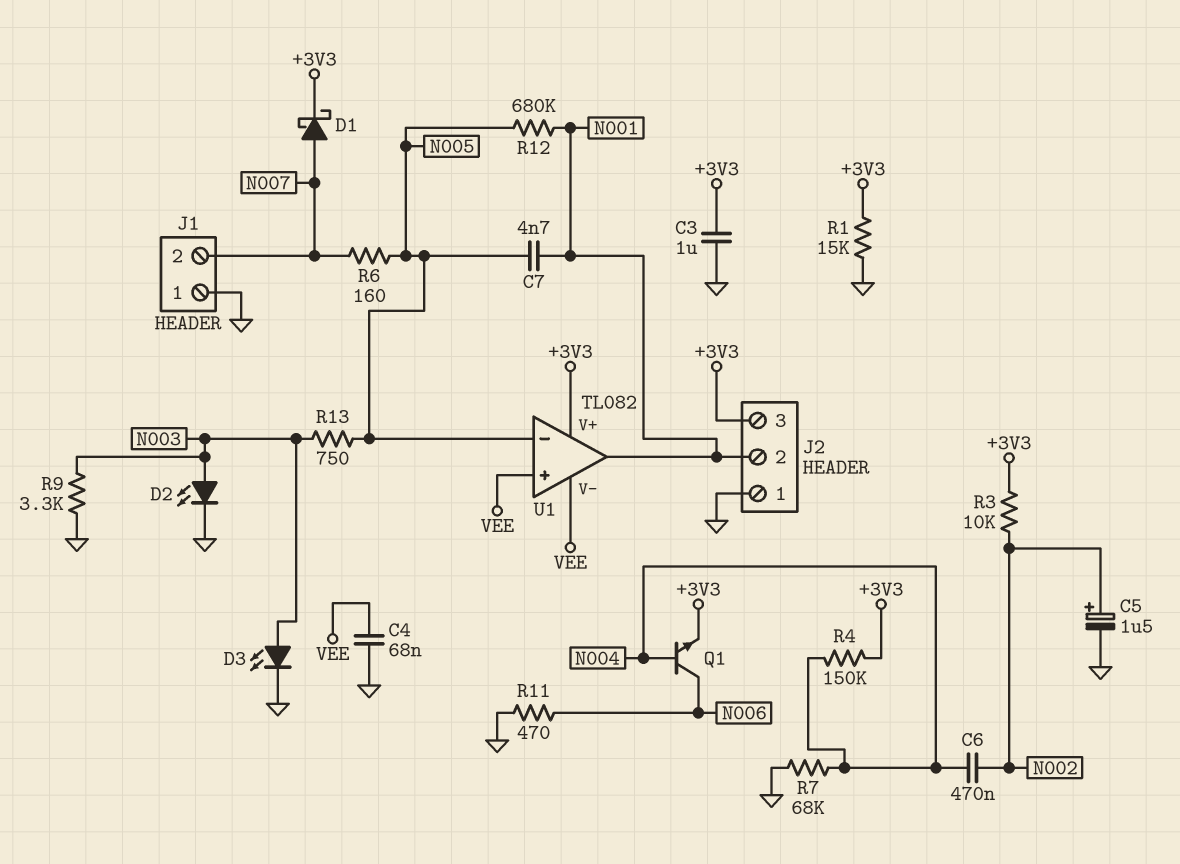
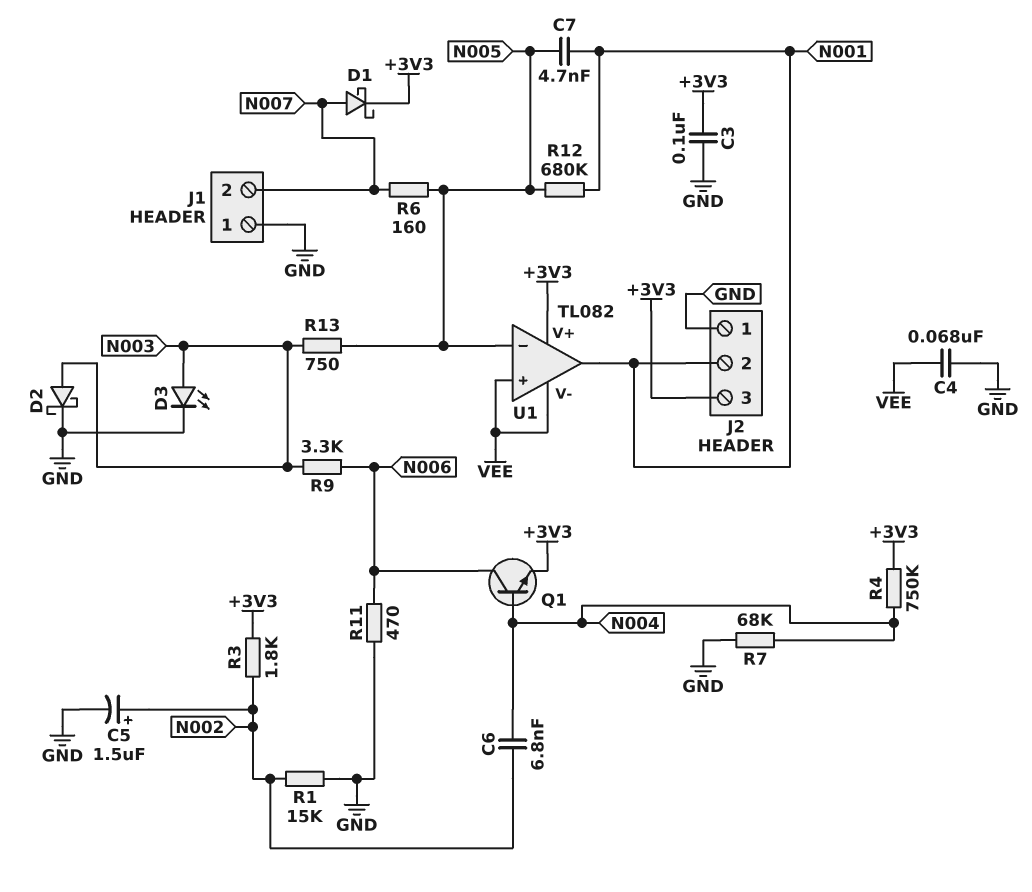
C3: 1uF (+3V3, GND) -> 100nF (+3V3, GND)
C6: 470nF (N002, N004) -> 6.8nF (N002, N004)
D2: LED (A N003, K GND) -> schottky (A N003, K GND)
R1: 15k (+3V3, GND) -> 15k (GND, N002)
R3: 10k (+3V3, N002) -> 1.8k (+3V3, N002)
R4: 150k (+3V3, N004) -> 750k (+3V3, N004)
R9: 3.3k (GND, N003) -> 3.3k (N003, N006)

